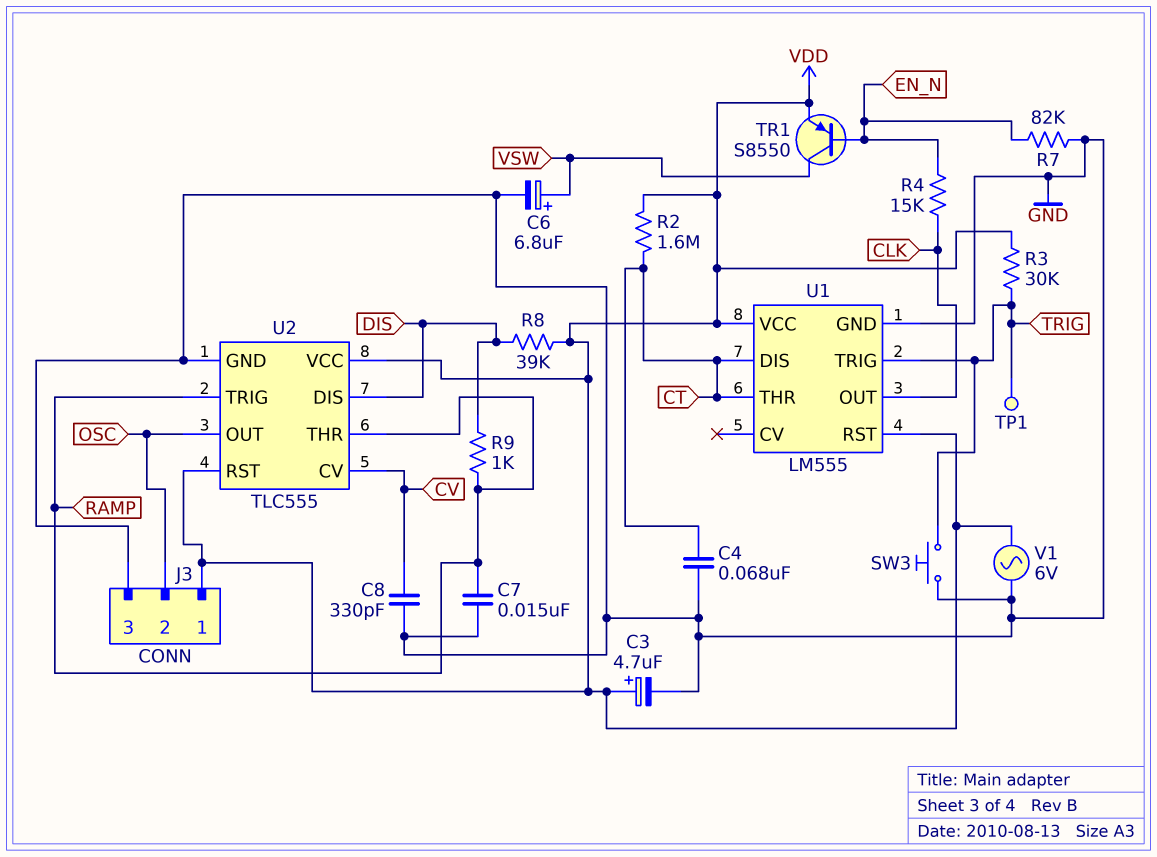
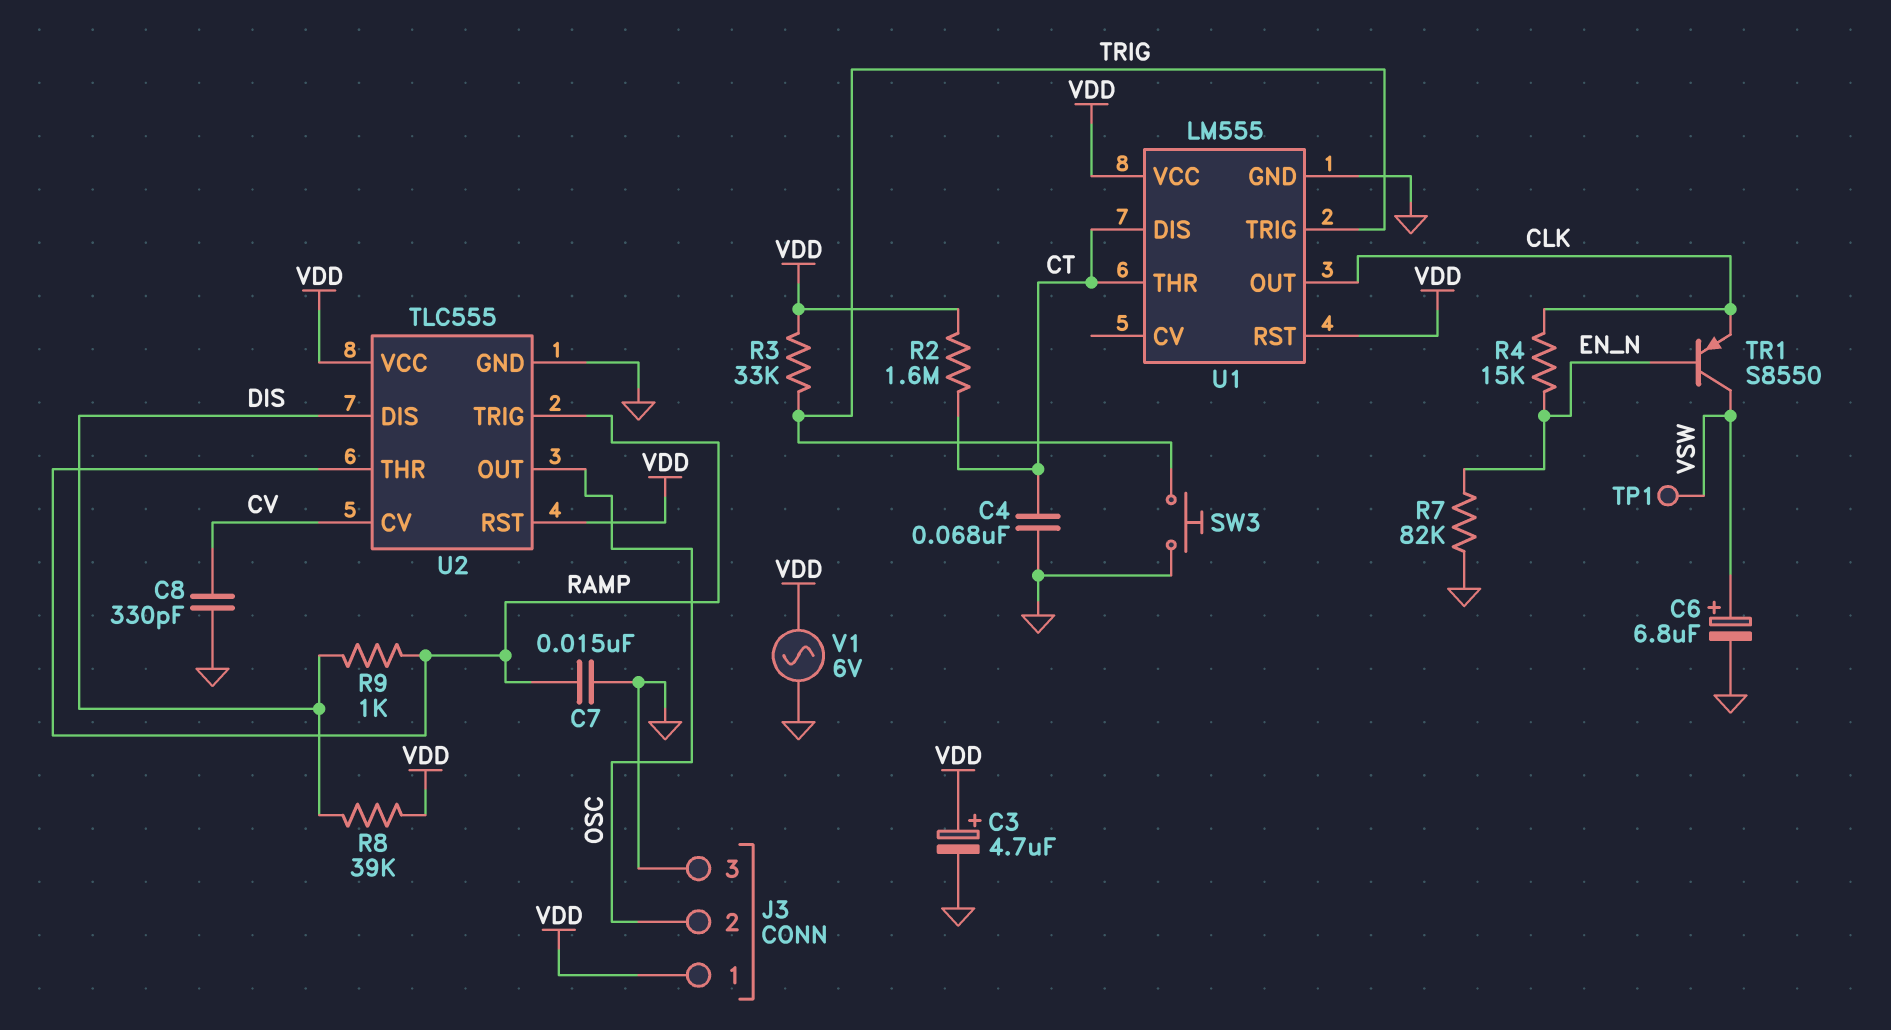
R3: 30k (TRIG, VDD) -> 33k (TRIG, VDD)
TP1: test point (TRIG) -> test point (VSW)
TR1: PNP S8550 (B EN_N, C VSW, E VDD) -> PNP S8550 (B EN_N, C VSW, E CLK)

